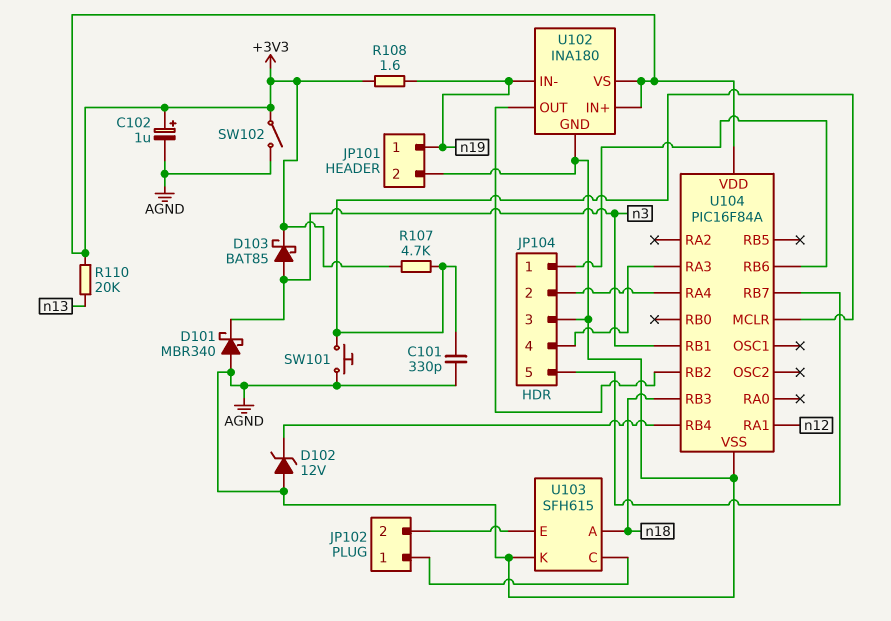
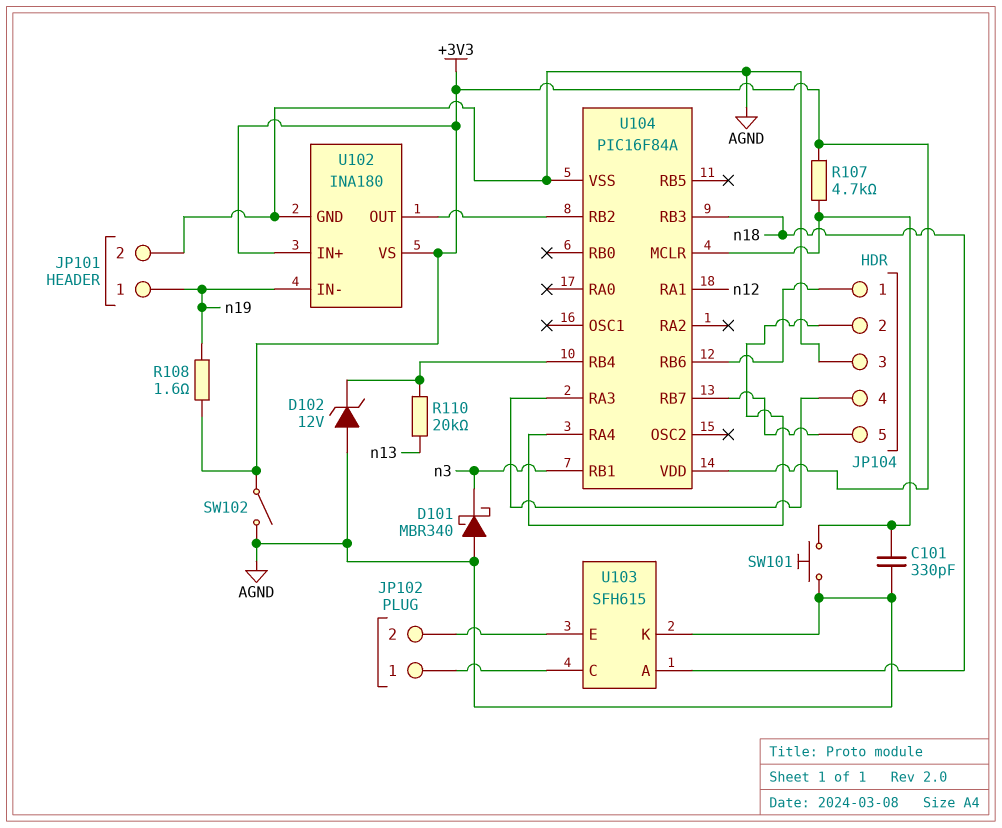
C102: 1uF (plus +3V3, minus AGND) -> none
D103: schottky BAT85 (A n3, K +3V3) -> none
R110: 20k (+3V3, n13) -> 20k (U104/RB4, n13)

